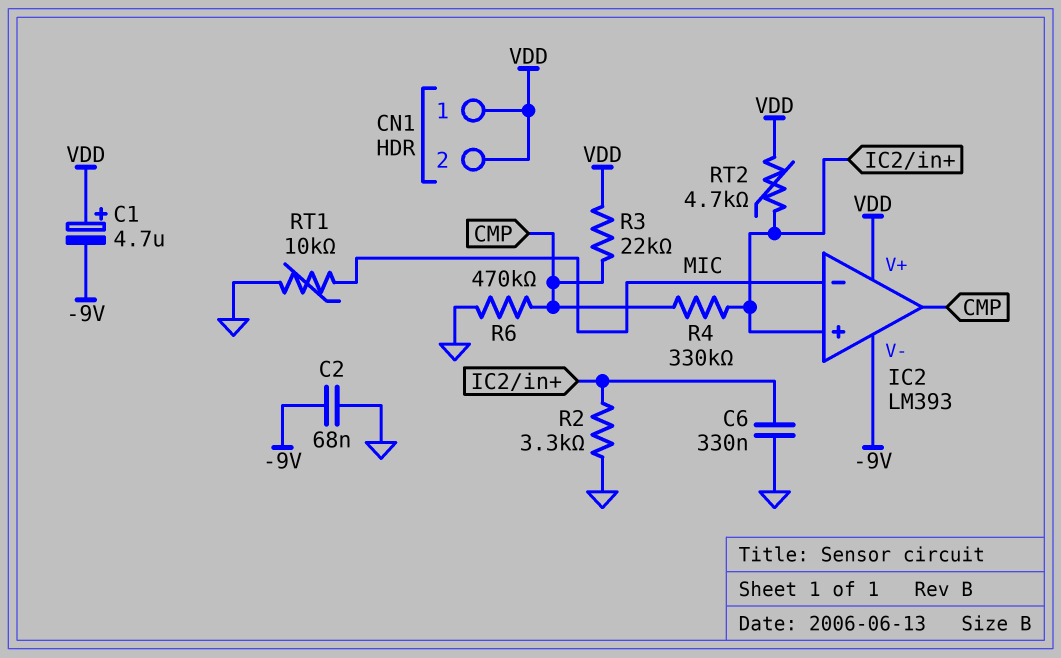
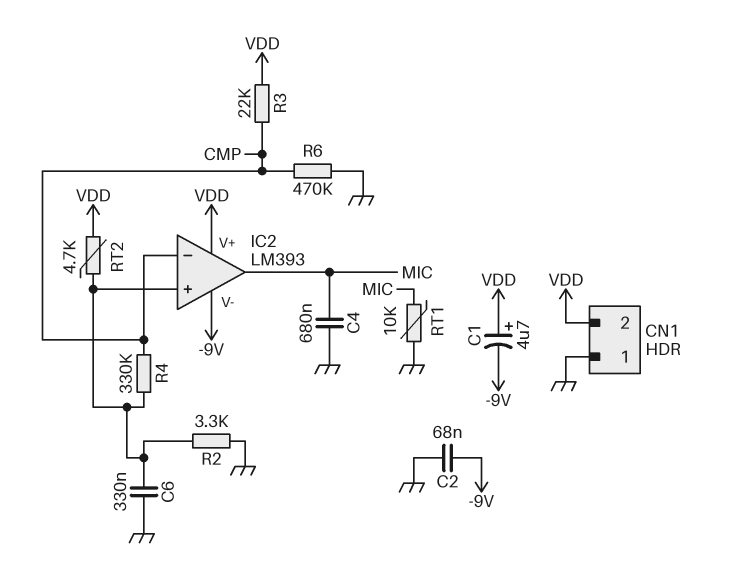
C4: none -> 680nF (GND, MIC)
CN1 pin 1: VDD -> GND
IC2 pin in-: MIC -> CMP
IC2 pin out: CMP -> MIC

